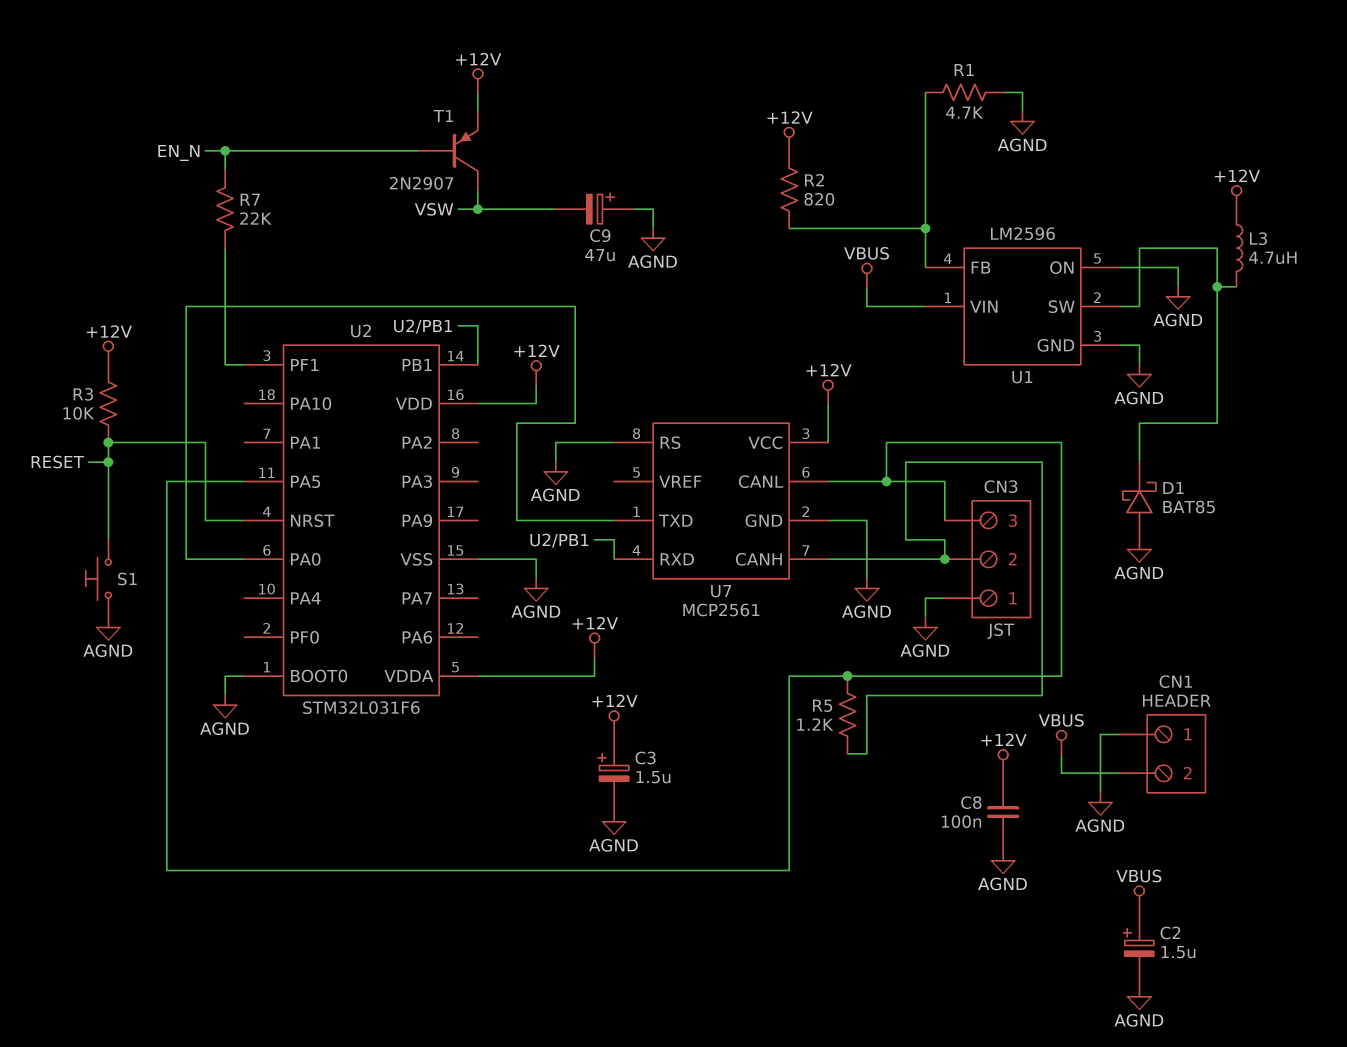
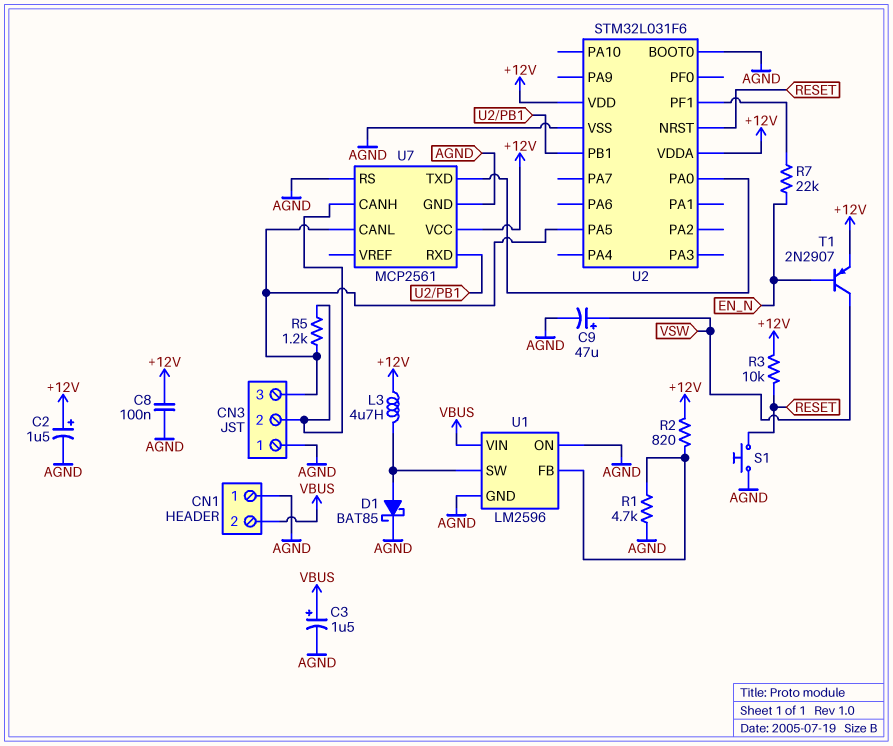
C2: 1.5uF (plus VBUS, minus AGND) -> 1.5uF (plus +12V, minus AGND)
C3: 1.5uF (plus +12V, minus AGND) -> 1.5uF (plus VBUS, minus AGND)
C9: 47uF (plus AGND, minus VSW) -> 47uF (plus VSW, minus AGND)
D1: schottky BAT85 (A AGND, K U1/SW) -> schottky BAT85 (A U1/SW, K AGND)

